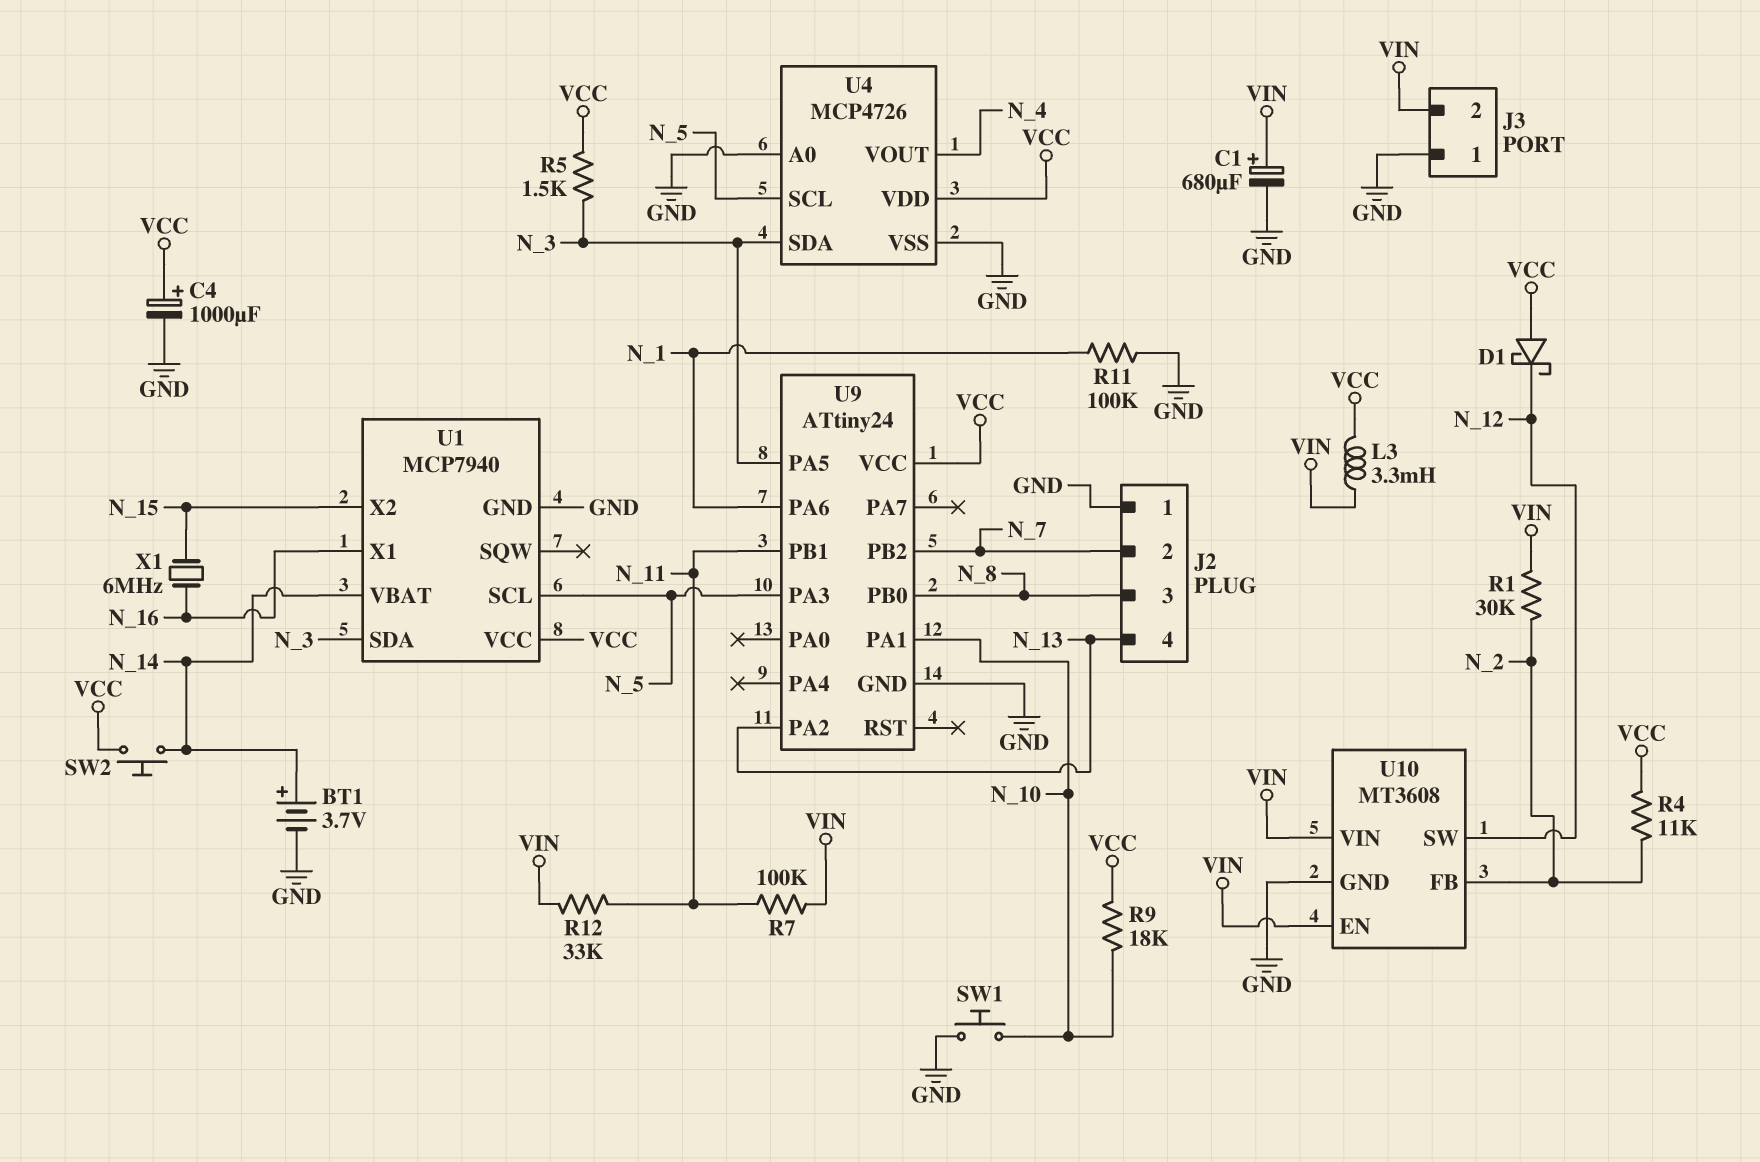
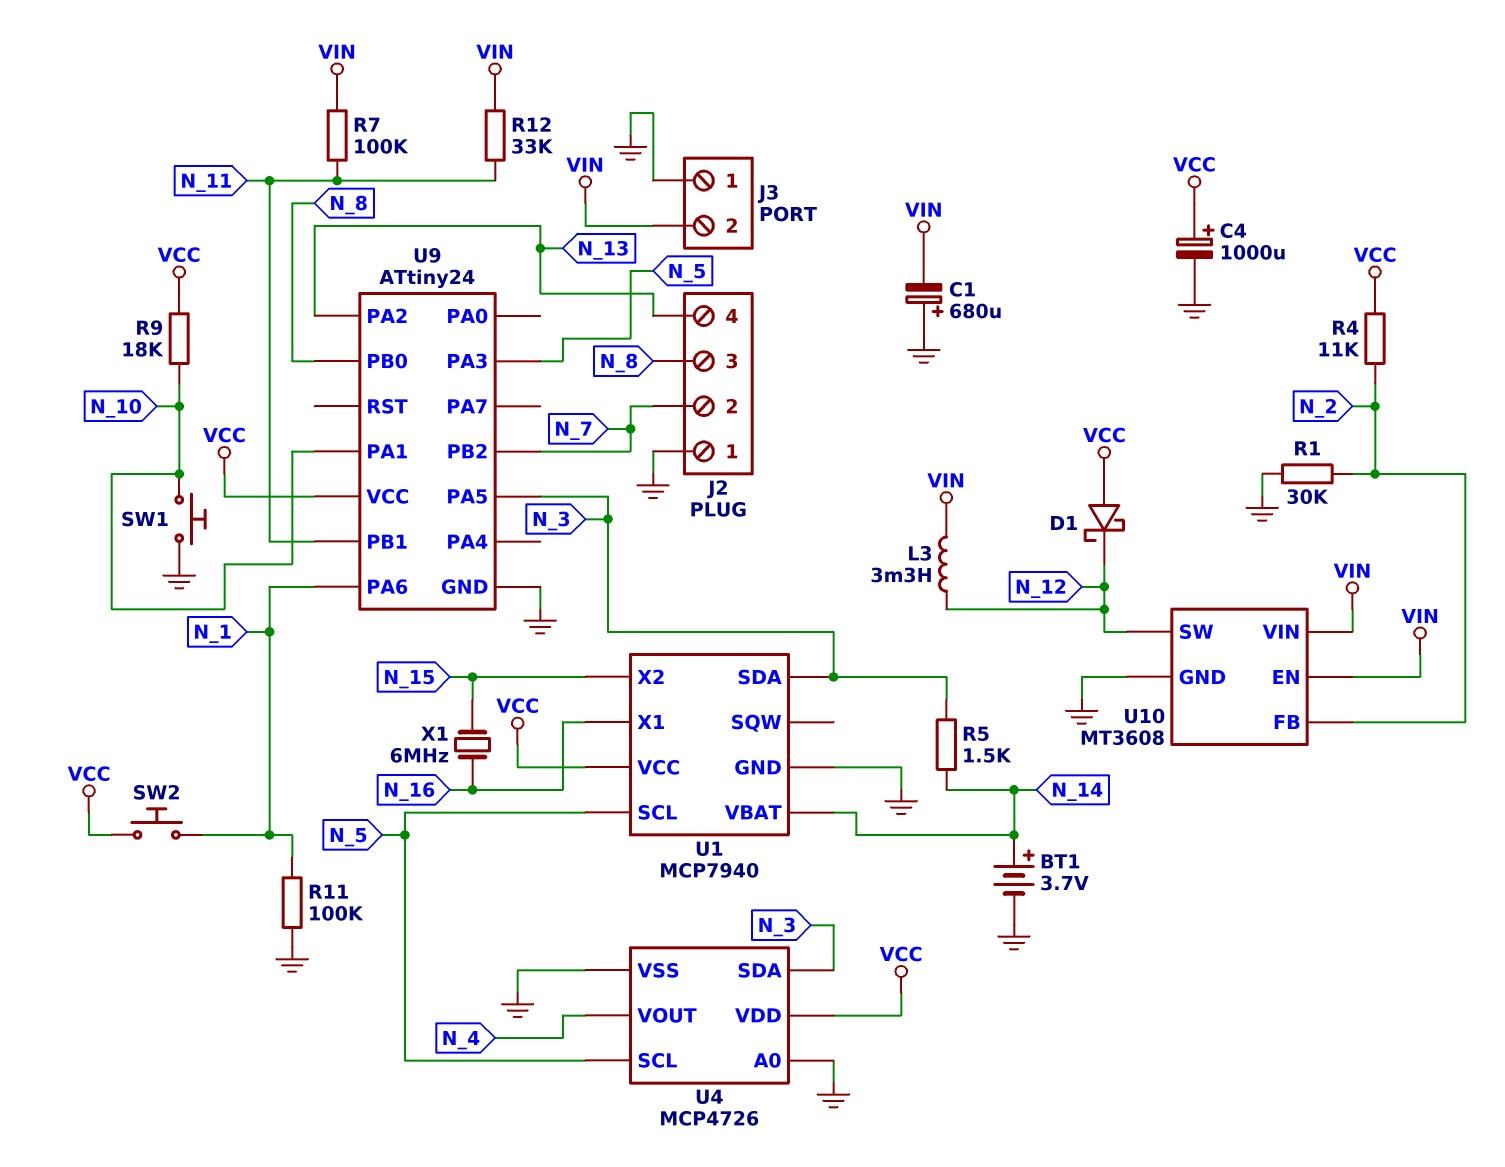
C1: 680uF (plus VIN, minus GND) -> 680uF (plus GND, minus VIN)
L3: 3.3mH (VCC, VIN) -> 3.3mH (N_12, VIN)
R1: 30k (N_2, VIN) -> 30k (GND, N_2)
R5: 1.5k (N_3, VCC) -> 1.5k (N_3, N_14)
SW2: button (N_14, VCC) -> button (N_1, VCC)

